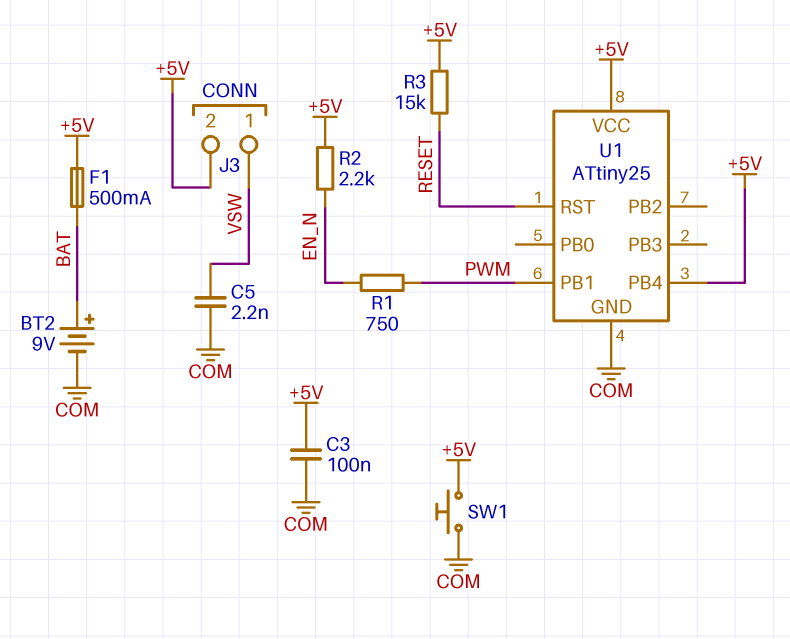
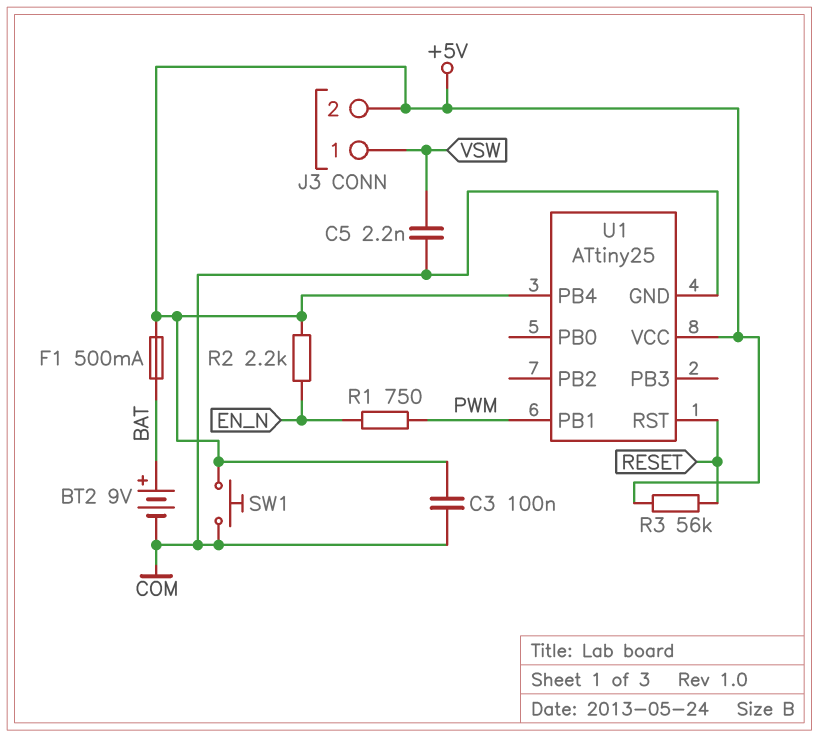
R3: 15k (+5V, RESET) -> 56k (+5V, RESET)

